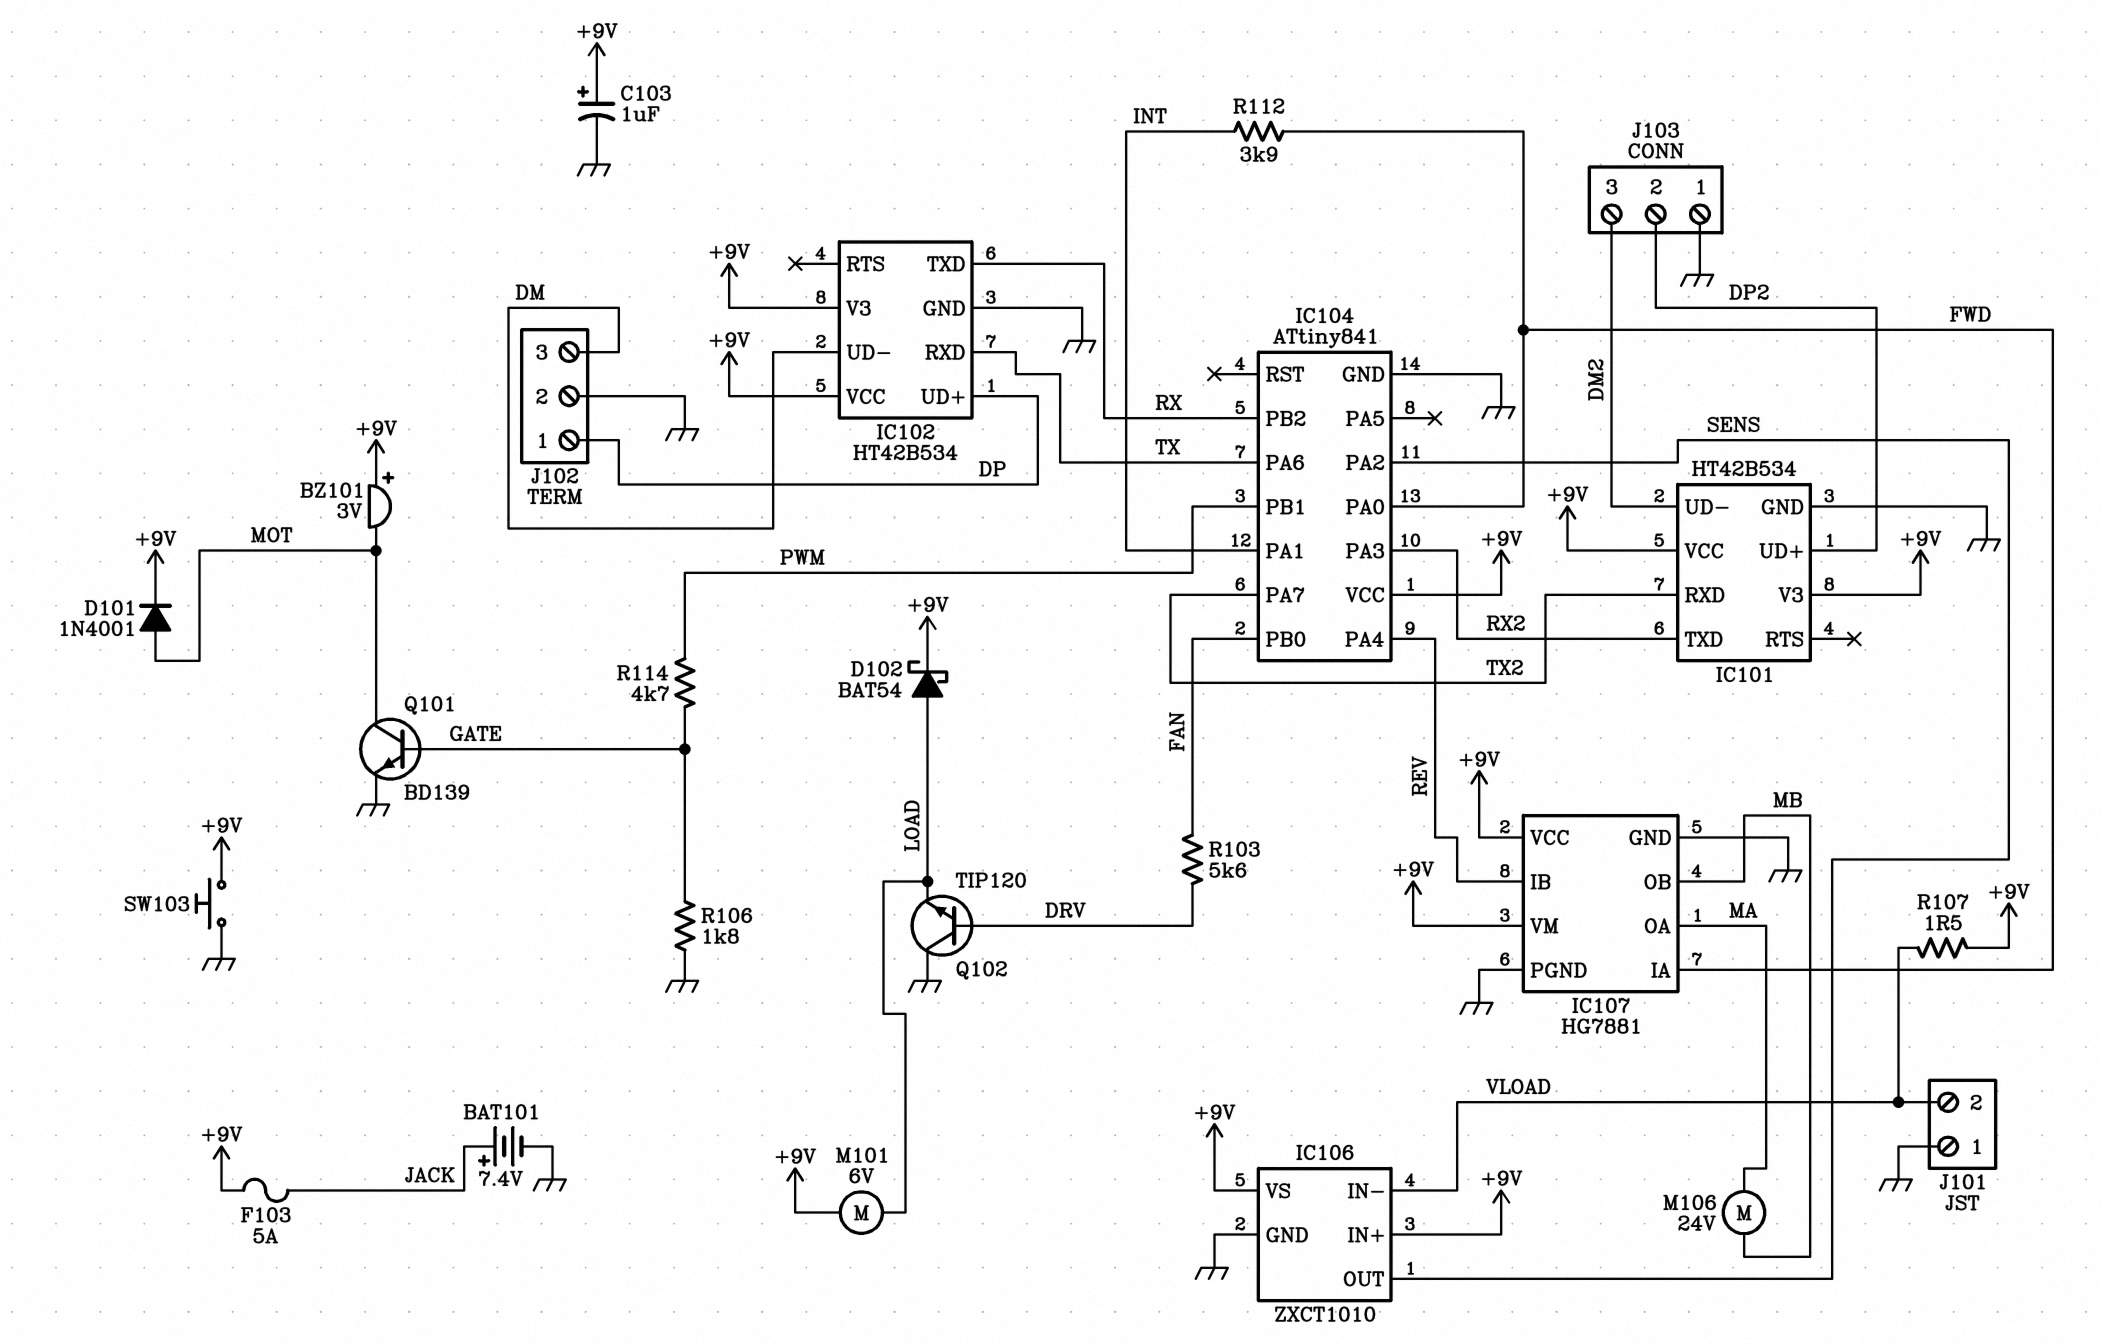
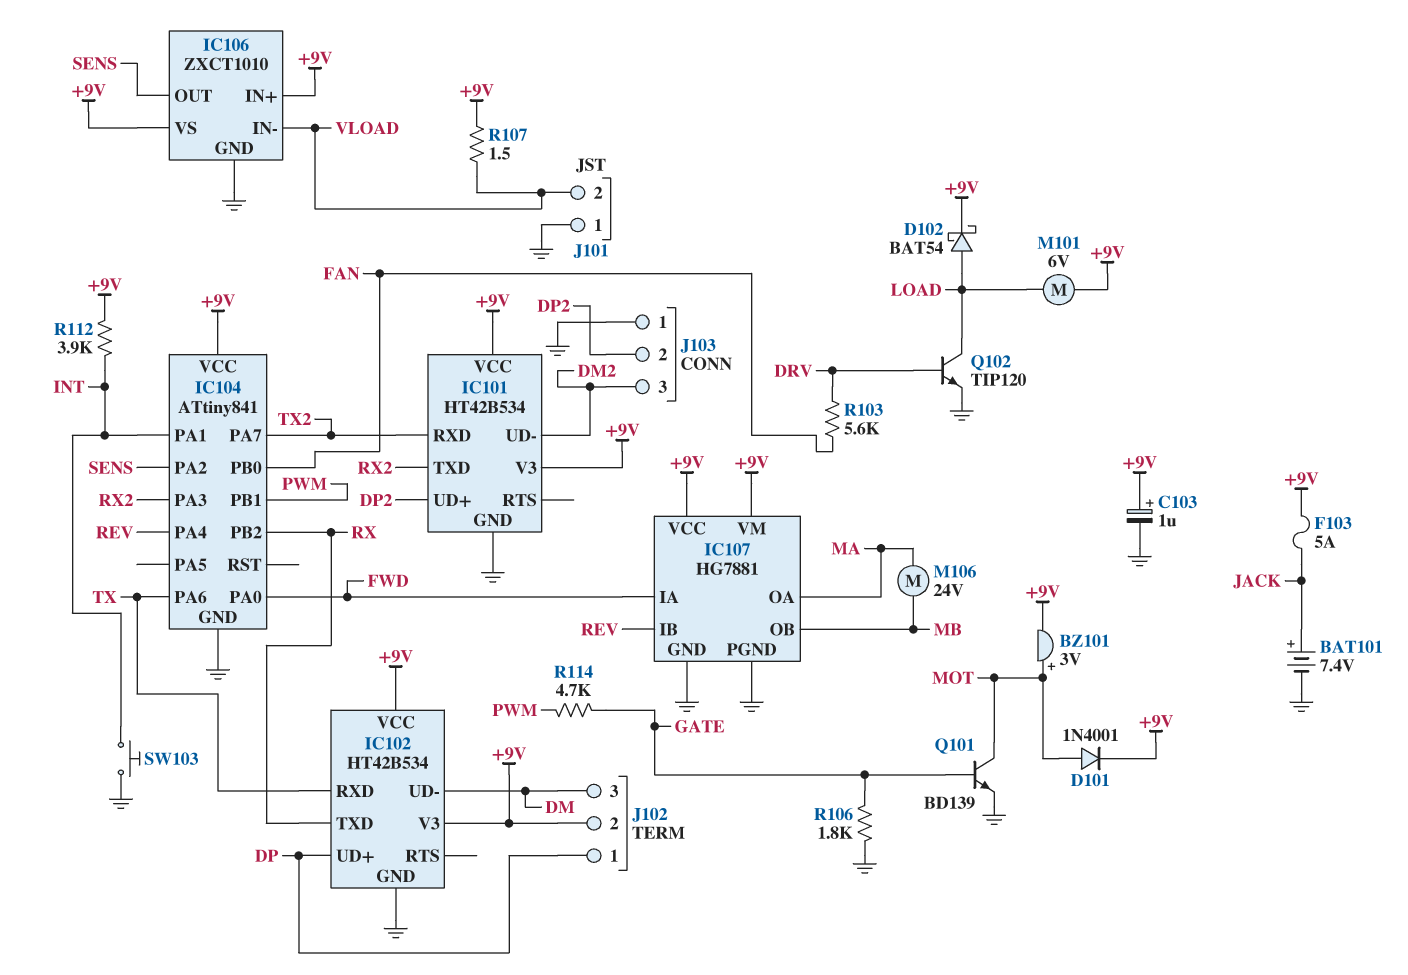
BZ101: buzzer 3V (plus +9V, minus MOT) -> buzzer 3V (plus MOT, minus +9V)
J102 pin 2: GND -> +9V
Q102: NPN TIP120 (B DRV, C GND, E LOAD) -> NPN TIP120 (B DRV, C LOAD, E GND)
R112: 3.9k (FWD, INT) -> 3.9k (+9V, INT)
SW103: button (+9V, GND) -> button (GND, INT)

